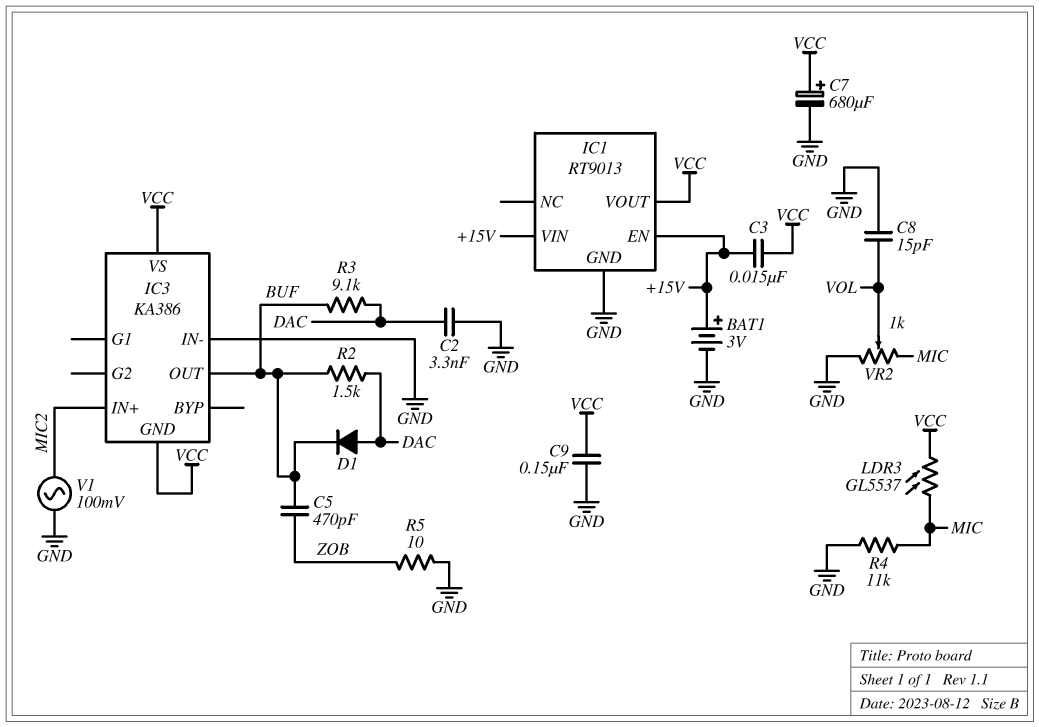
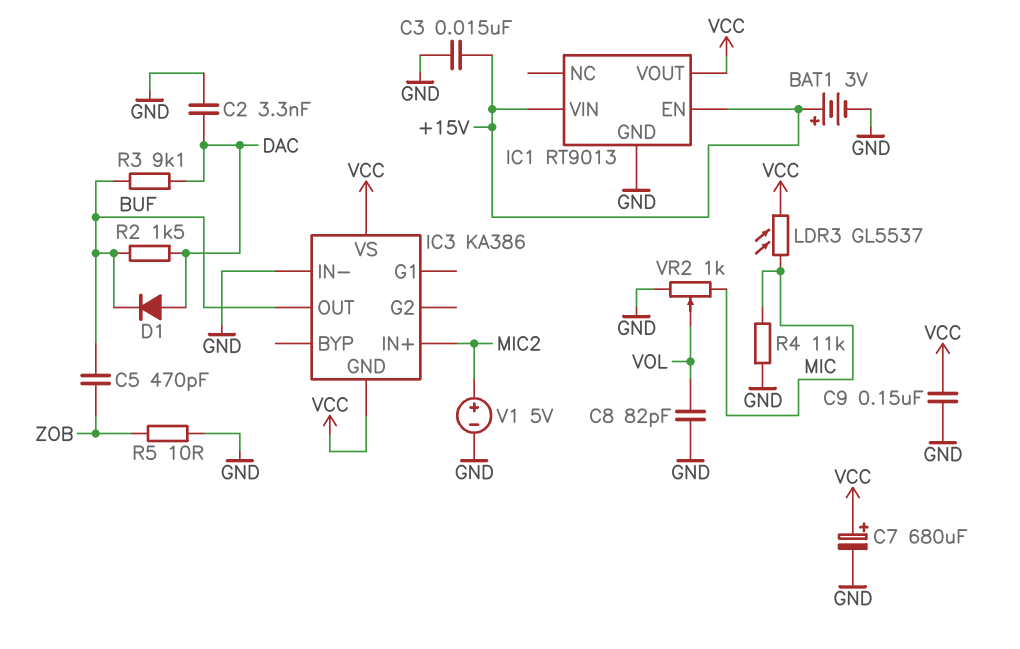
C3: 15nF (+15V, VCC) -> 15nF (+15V, GND)
C8: 15pF (GND, VOL) -> 82pF (GND, VOL)
V1: AC 100mV (GND, MIC2) -> 5V (plus MIC2, minus GND)

